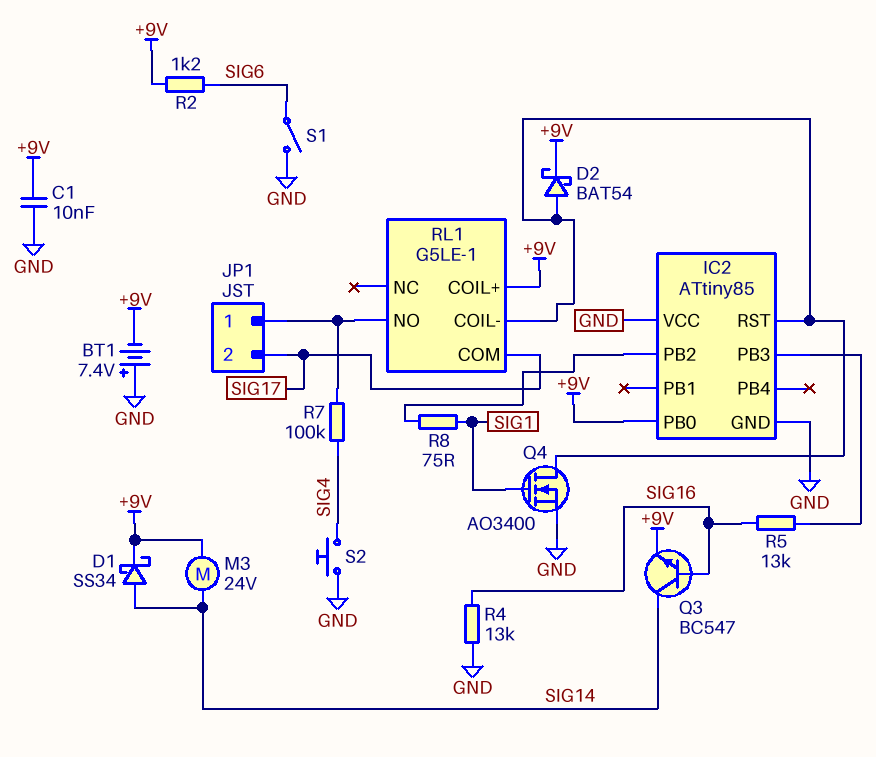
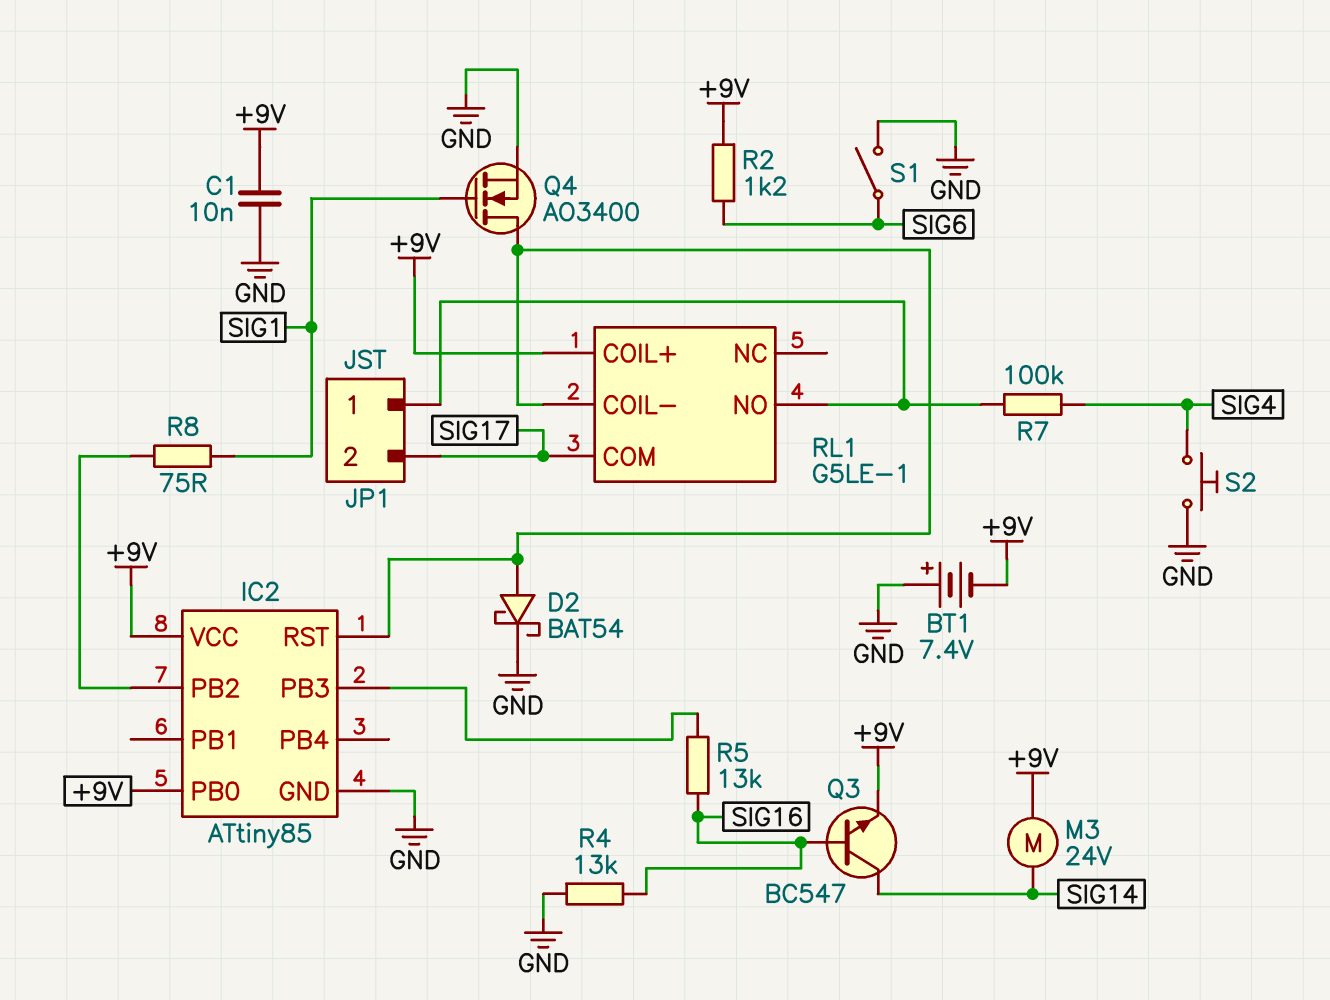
D1: schottky SS34 (A SIG14, K +9V) -> none
D2: schottky BAT54 (A IC2/RST, K +9V) -> schottky BAT54 (A IC2/RST, K GND)
IC2 pin VCC: GND -> +9V

